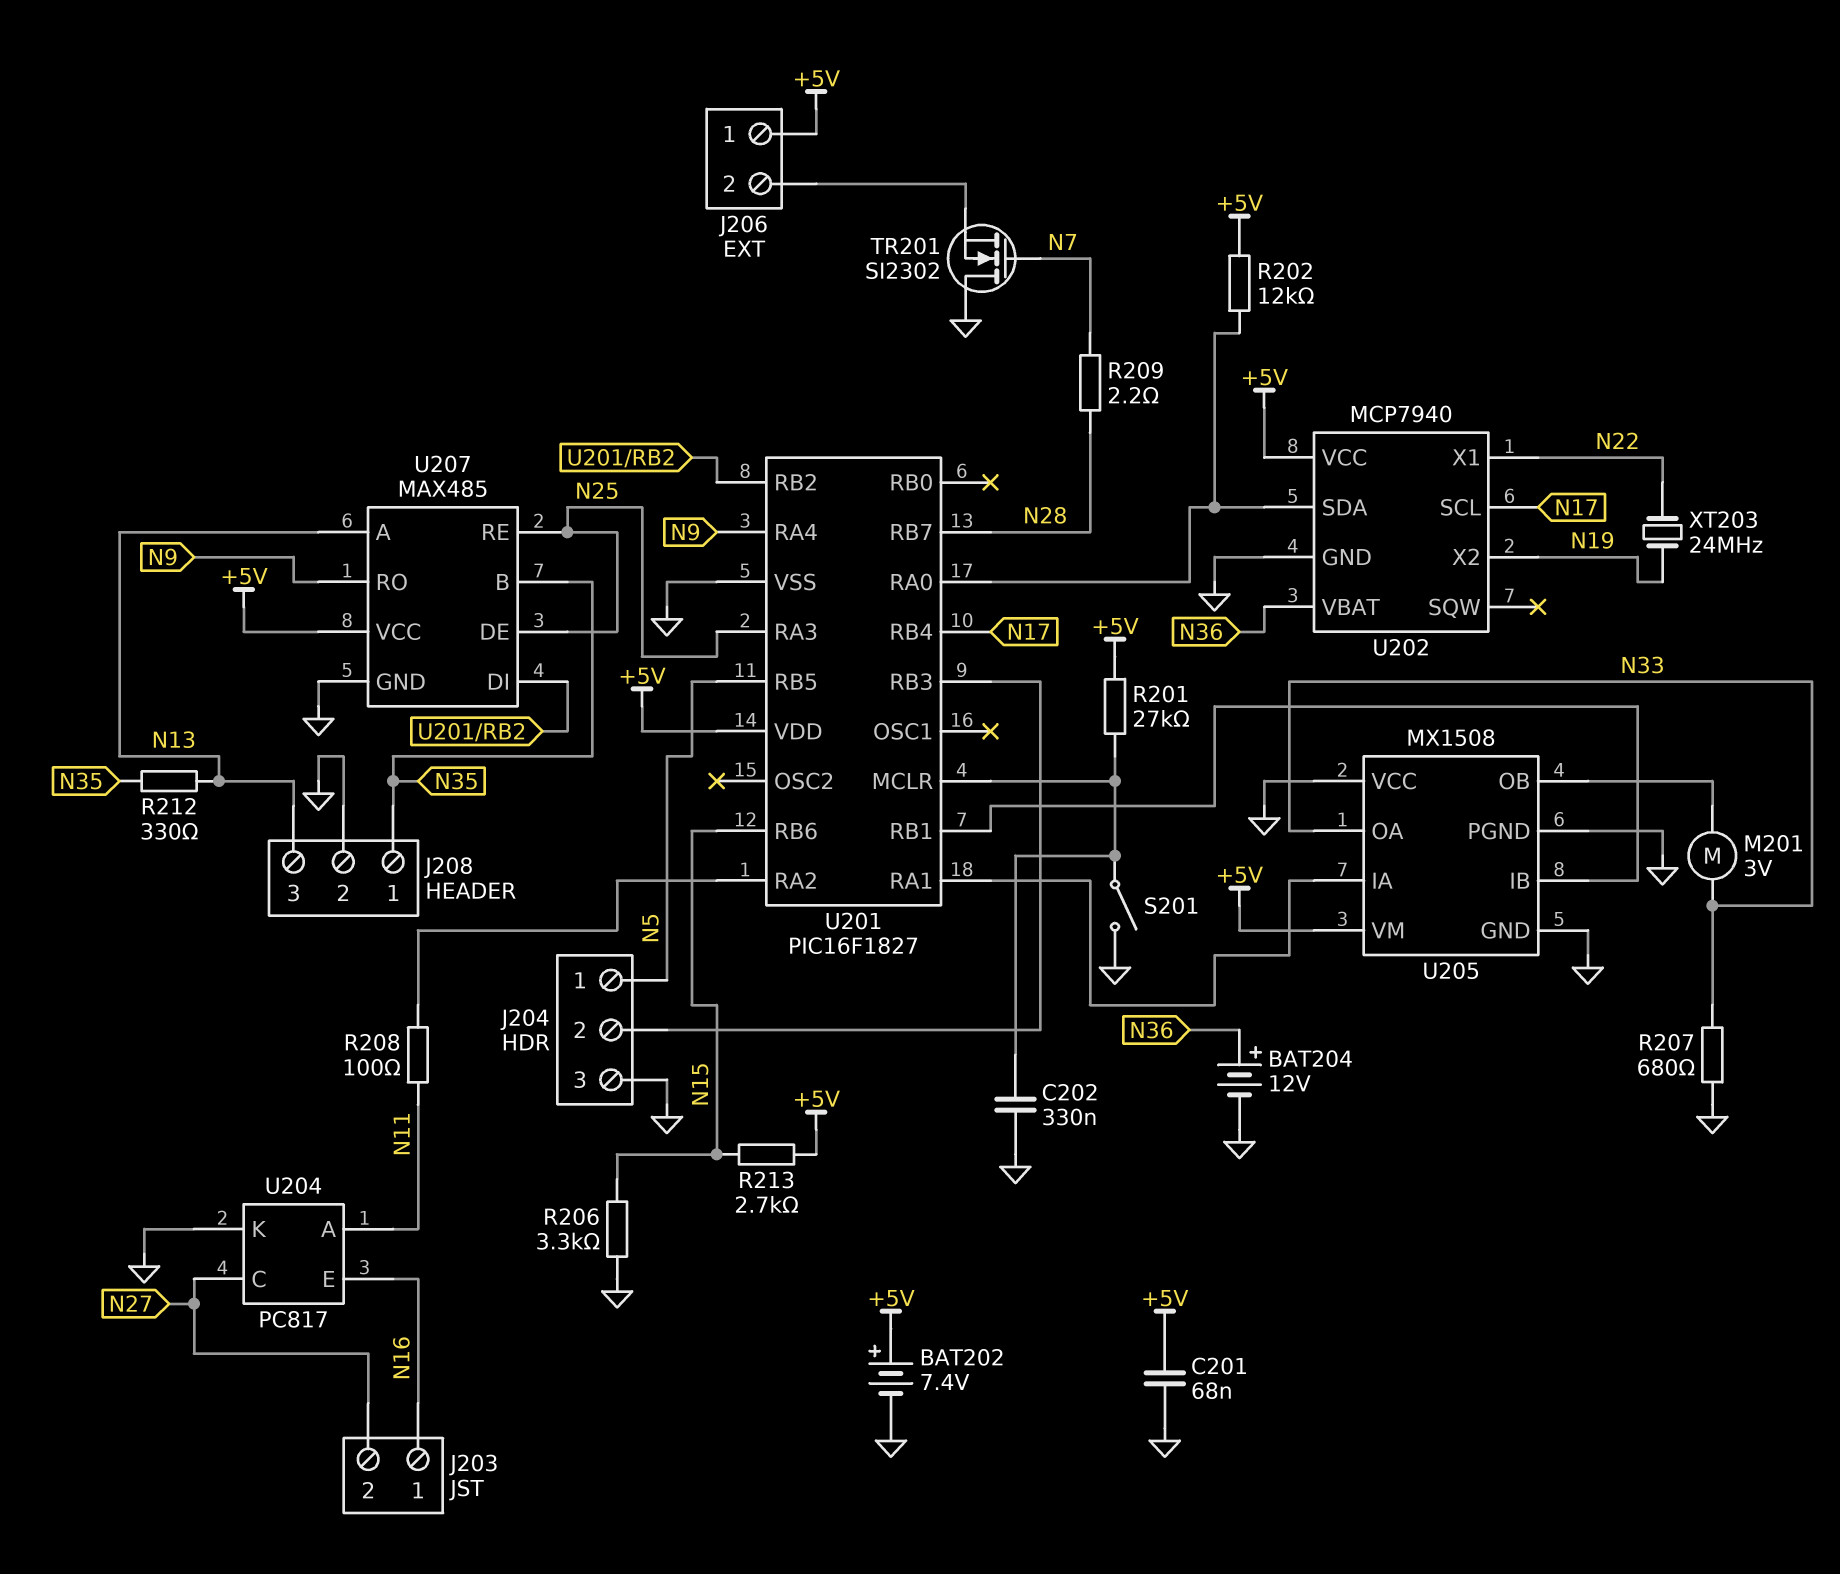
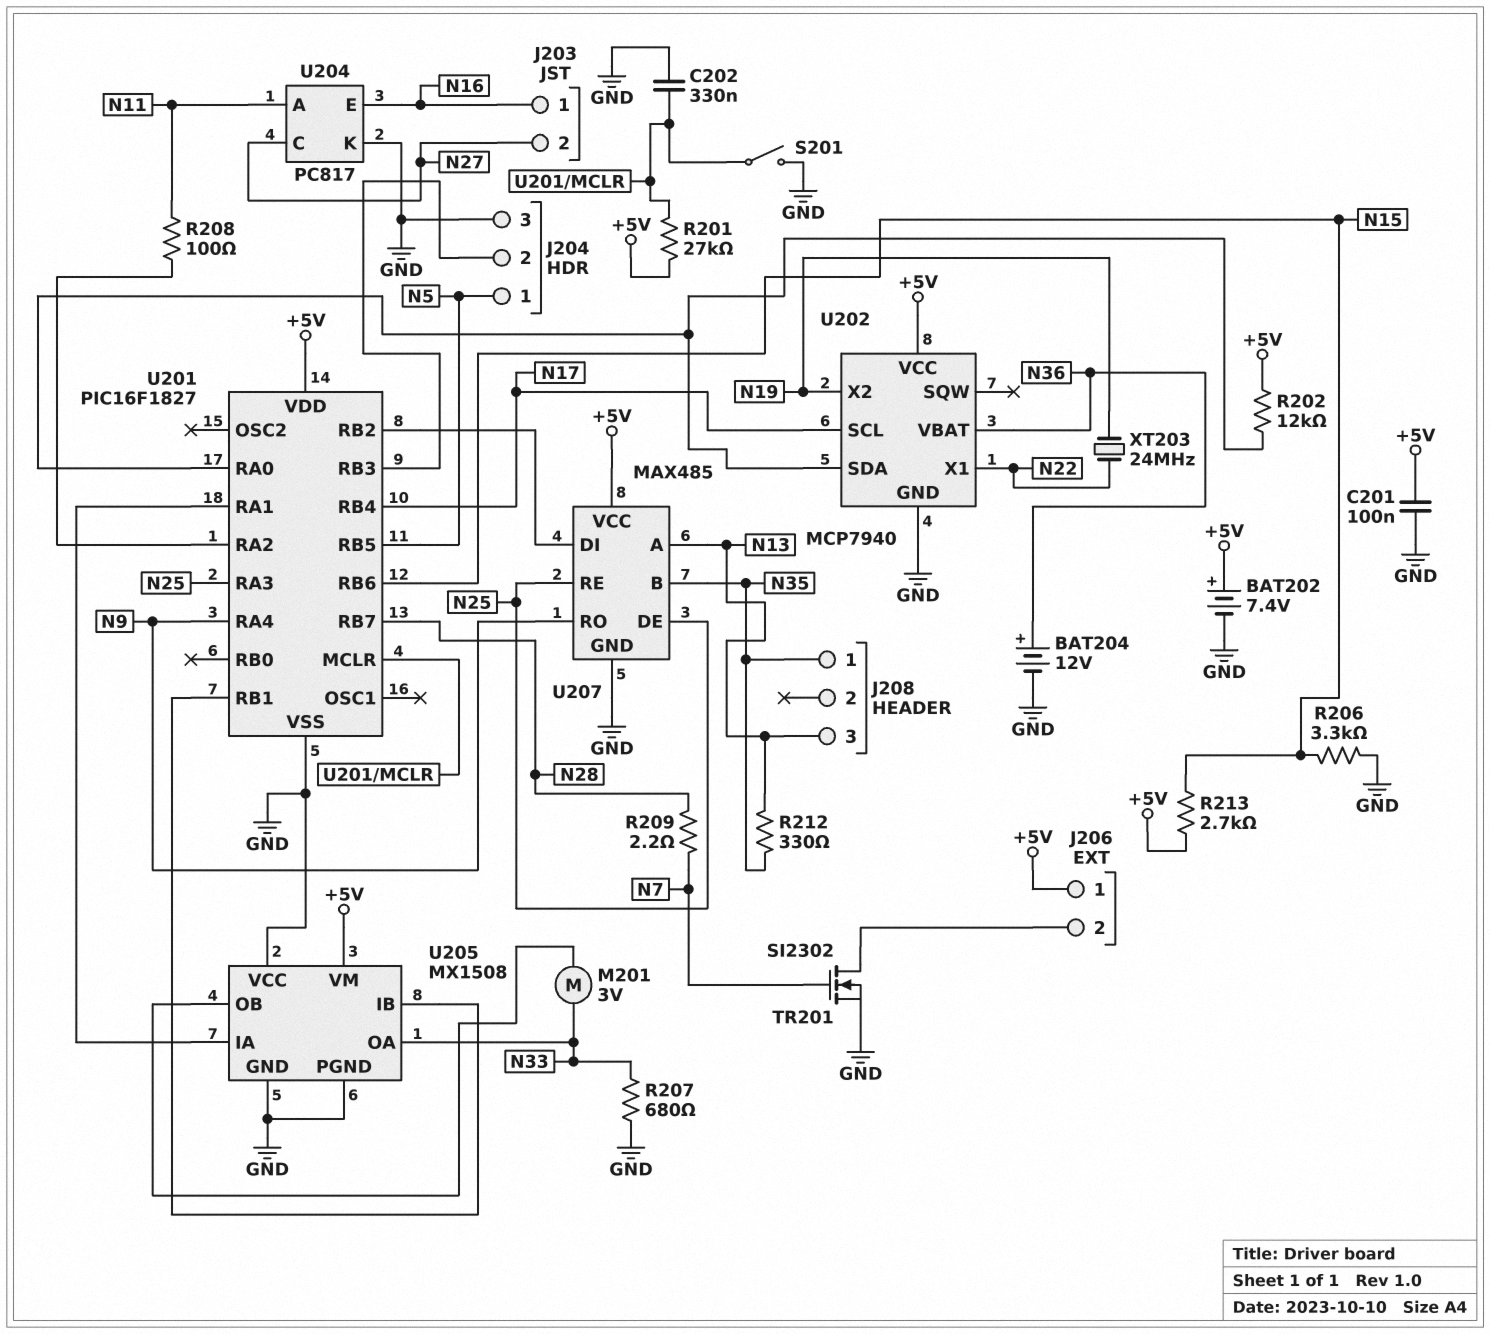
C201: 68nF (+5V, GND) -> 100nF (+5V, GND)
J208 pin 2: GND -> none
TR201: NMOS SI2302 (G N7, D GND, S J206/2) -> NMOS SI2302 (G N7, D J206/2, S GND)

